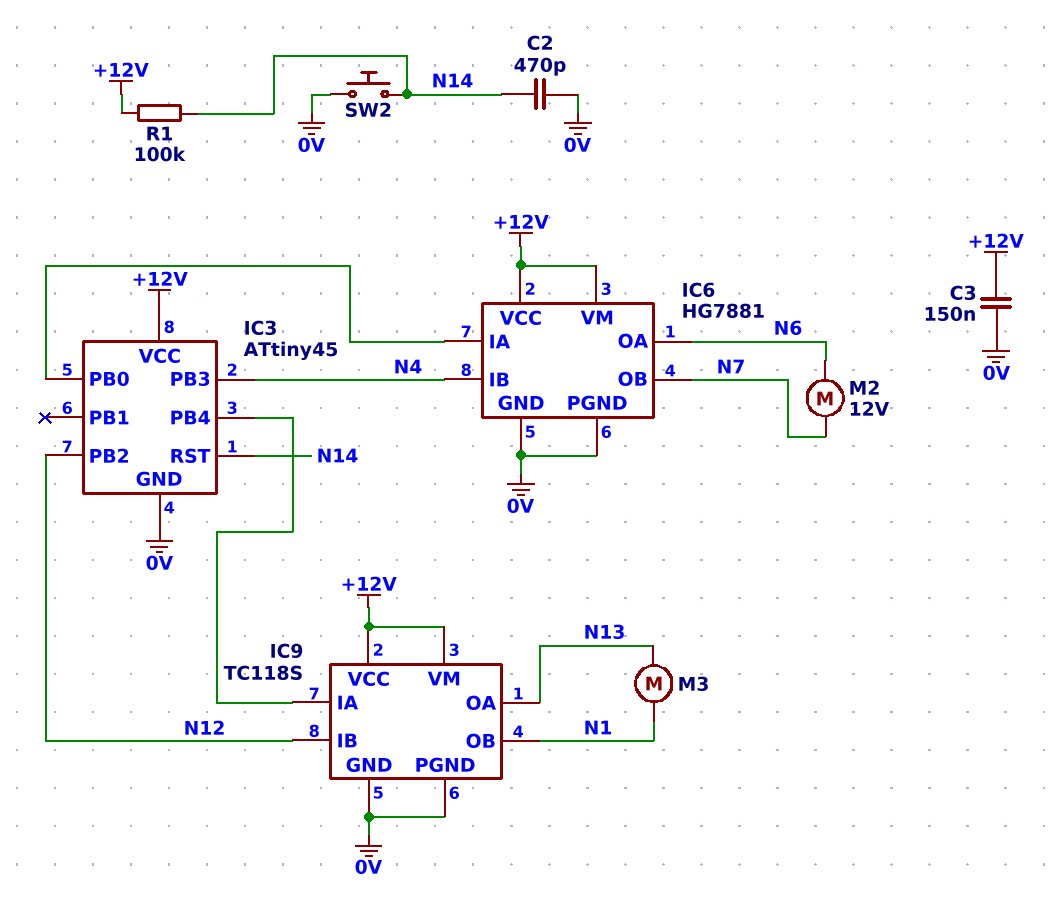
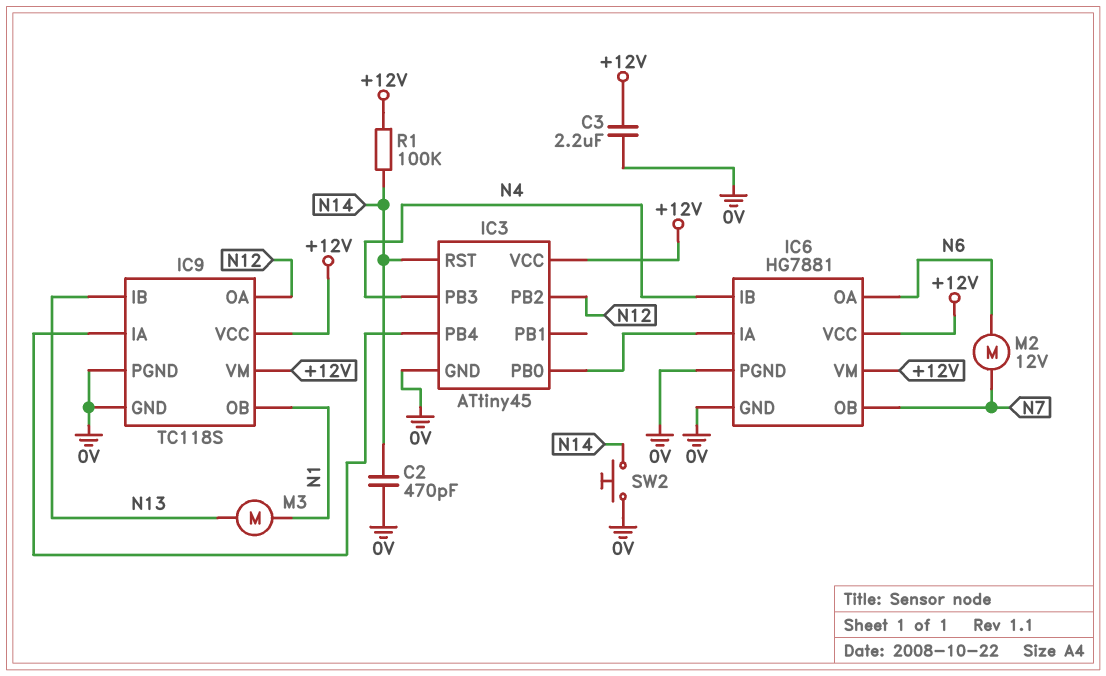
C3: 150nF (+12V, 0V) -> 2.2uF (+12V, 0V)
IC9 pin IB: N12 -> N13
IC9 pin OA: N13 -> N12

